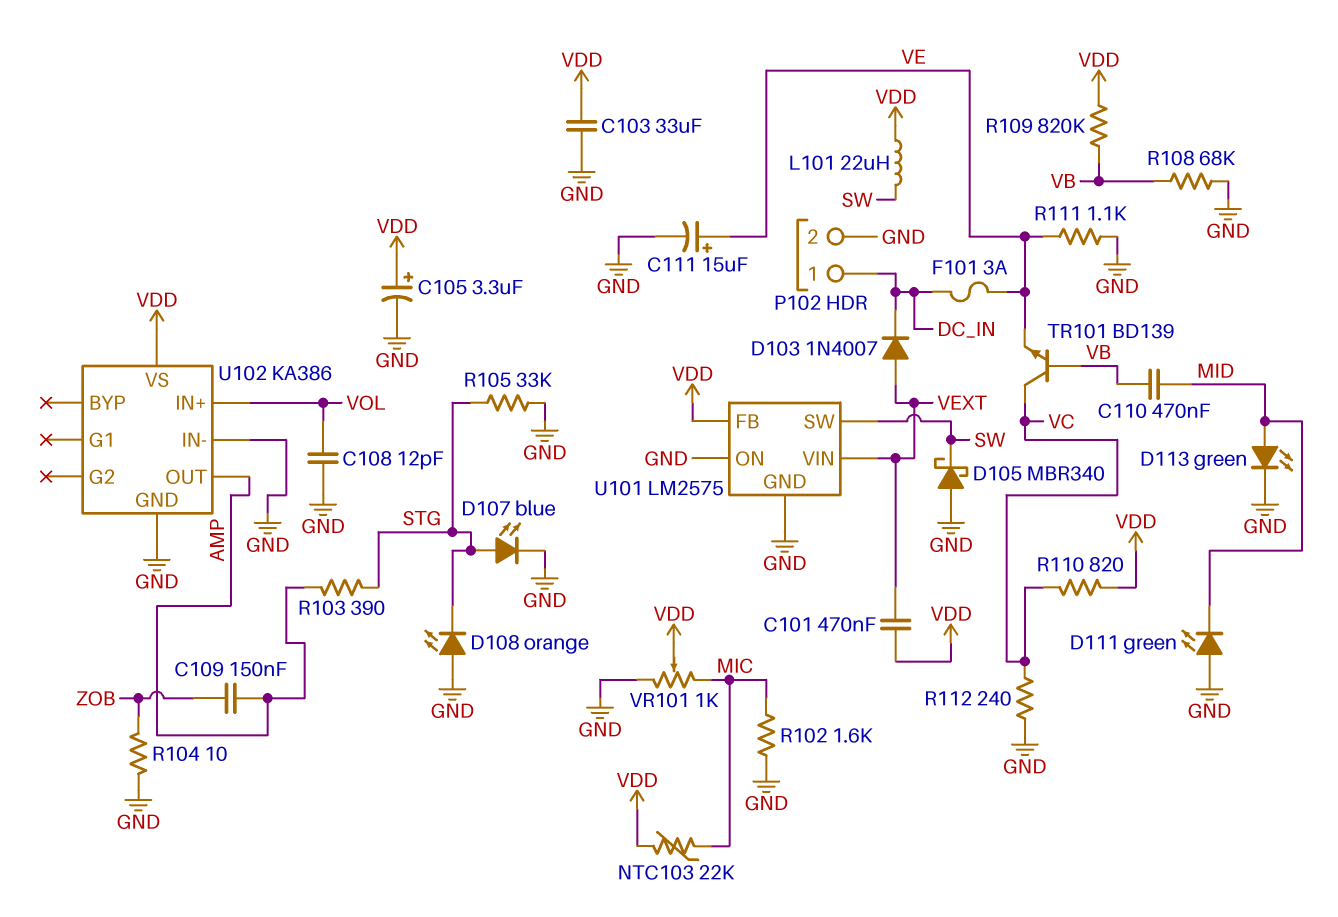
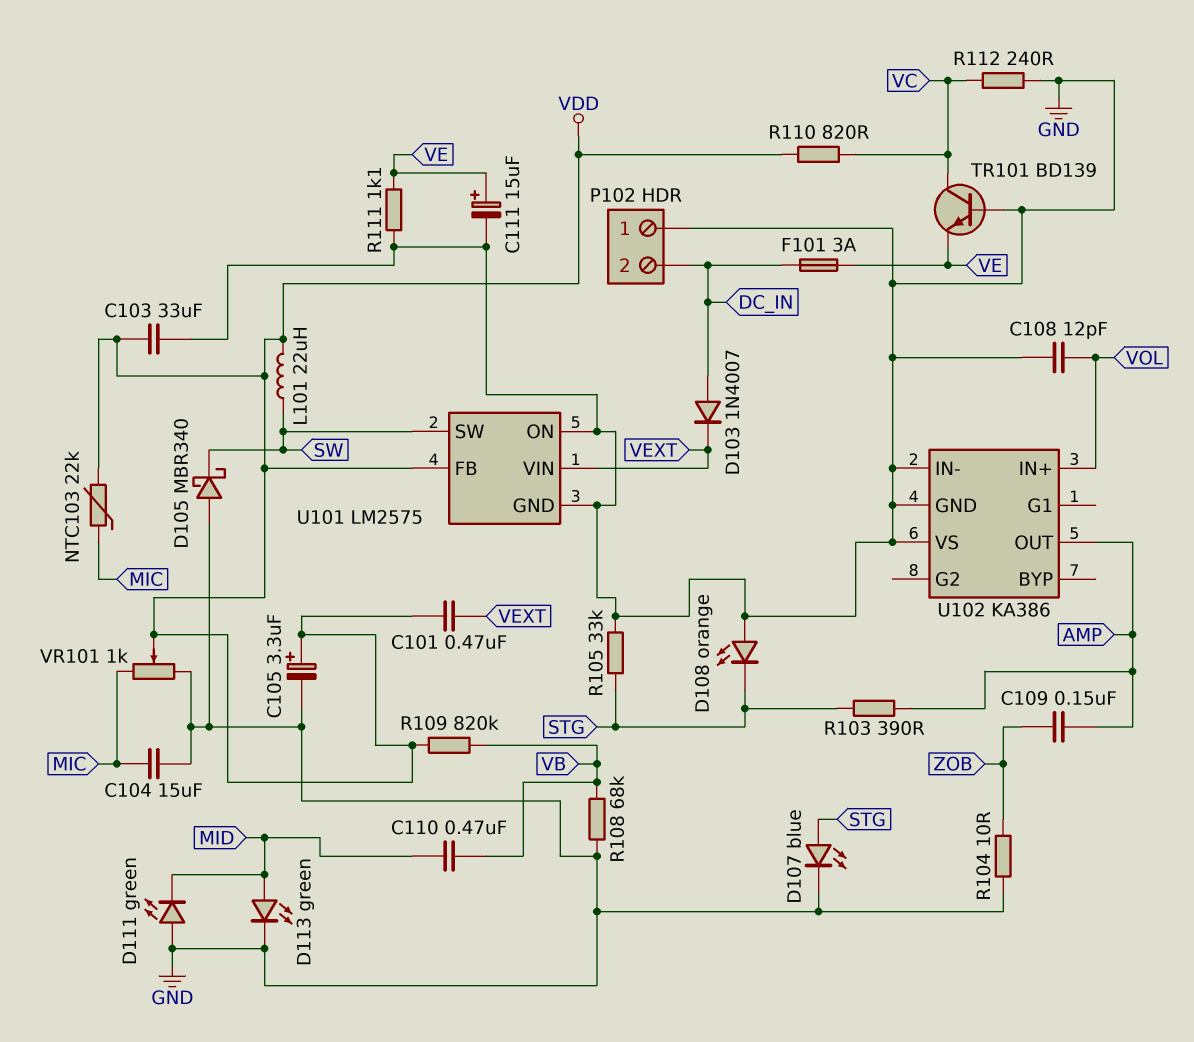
C104: none -> 15uF (GND, MIC)
D103: diode 1N4007 (A VEXT, K DC_IN) -> diode 1N4007 (A DC_IN, K VEXT)
P102 pin 1: DC_IN -> GND
P102 pin 2: GND -> DC_IN
R102: 1.6k (GND, MIC) -> none
TR101: NPN BD139 (B VB, C VC, E VE) -> NPN BD139 (B GND, C VC, E VE)
U102 pin VS: VDD -> GND

